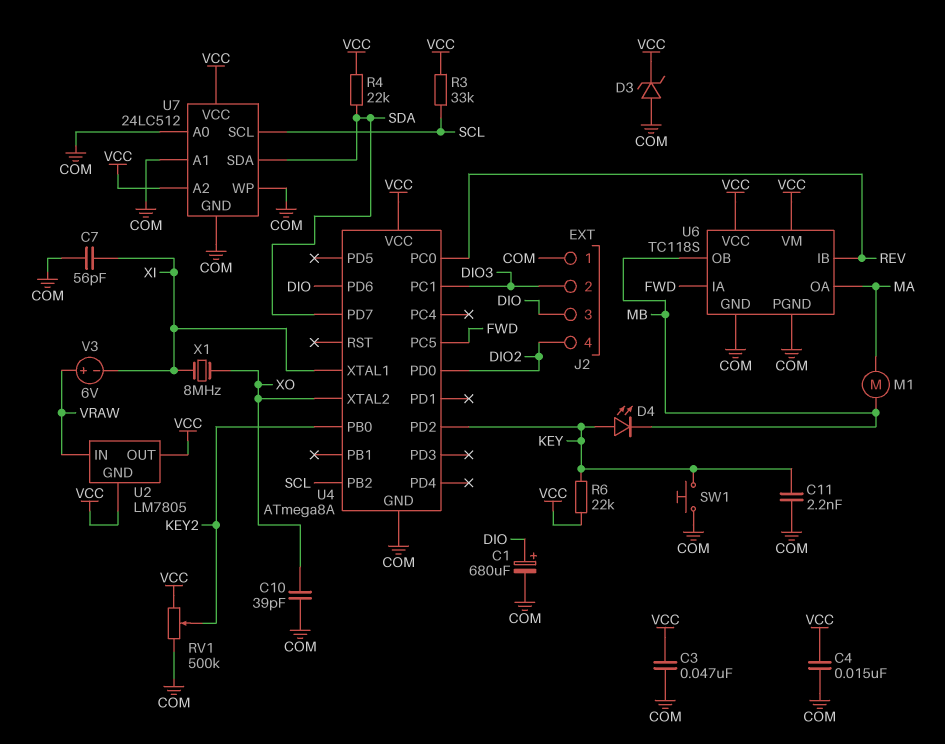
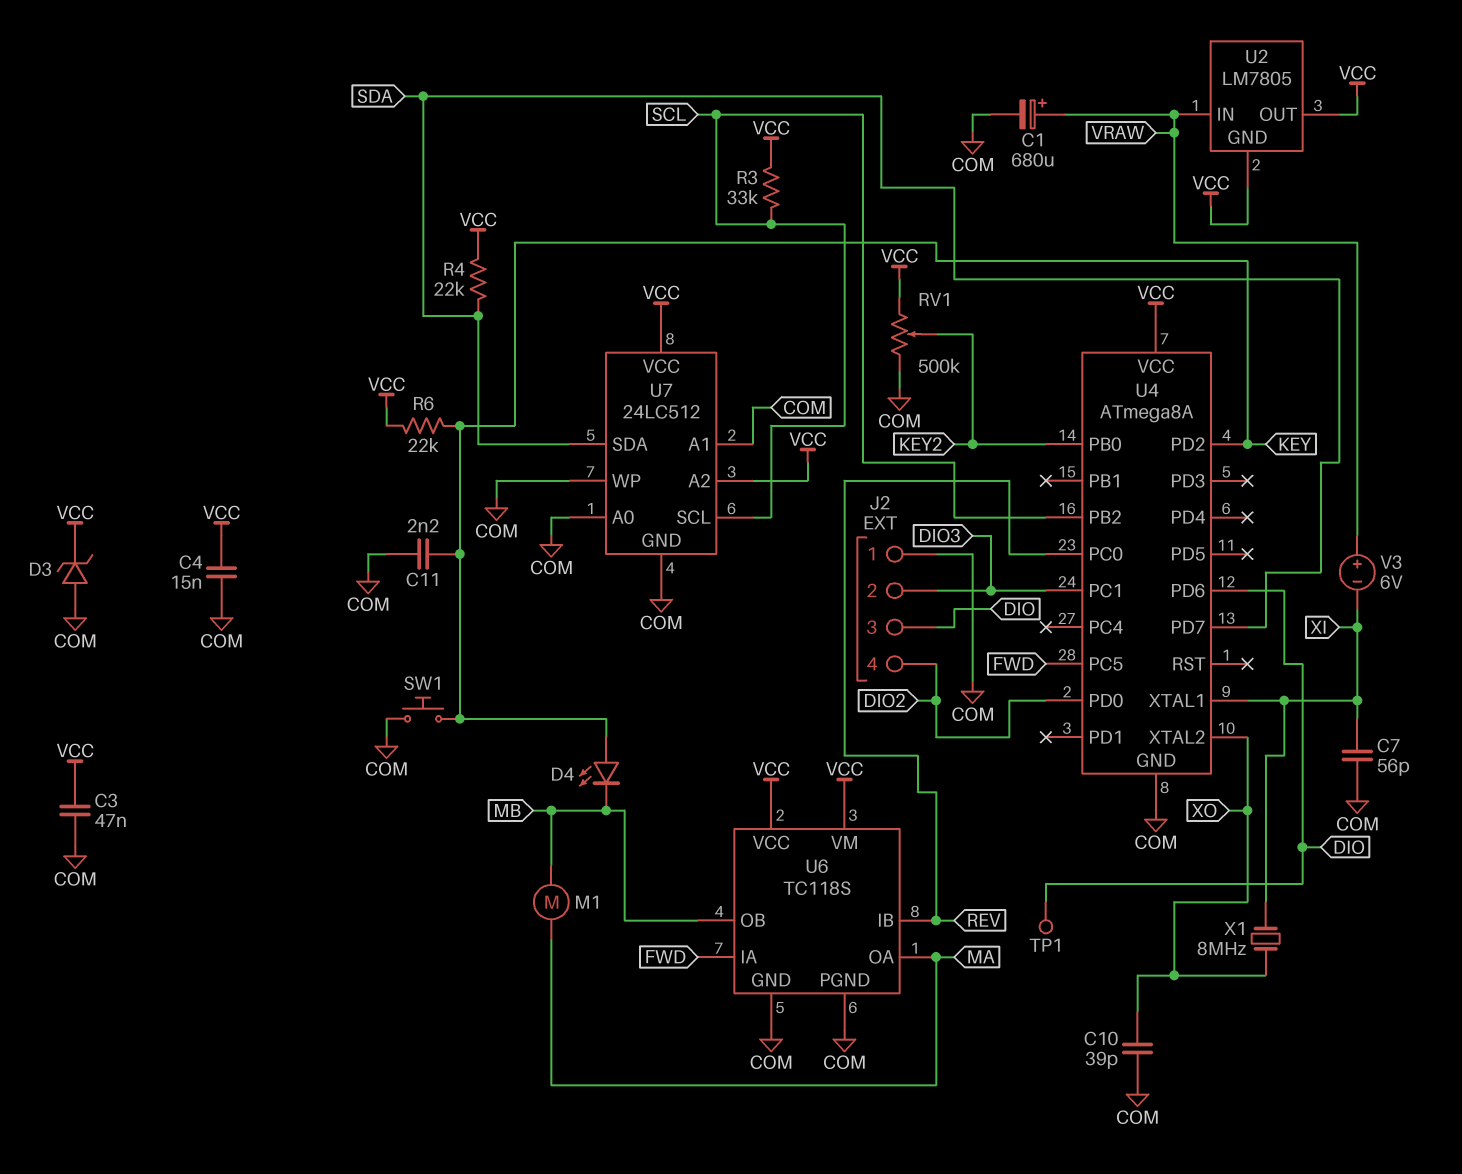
C1: 680uF (plus DIO, minus COM) -> 680uF (plus VRAW, minus COM)
TP1: none -> test point (DIO)

